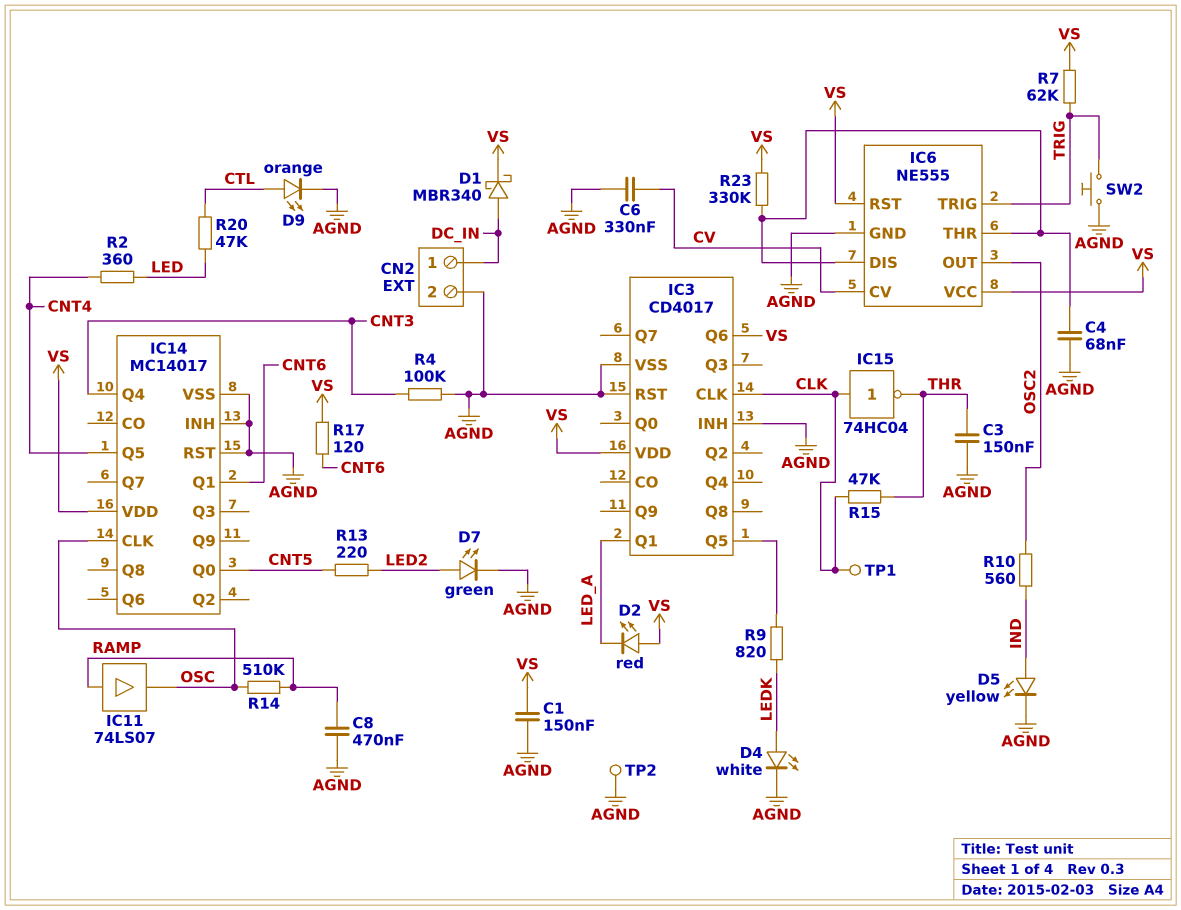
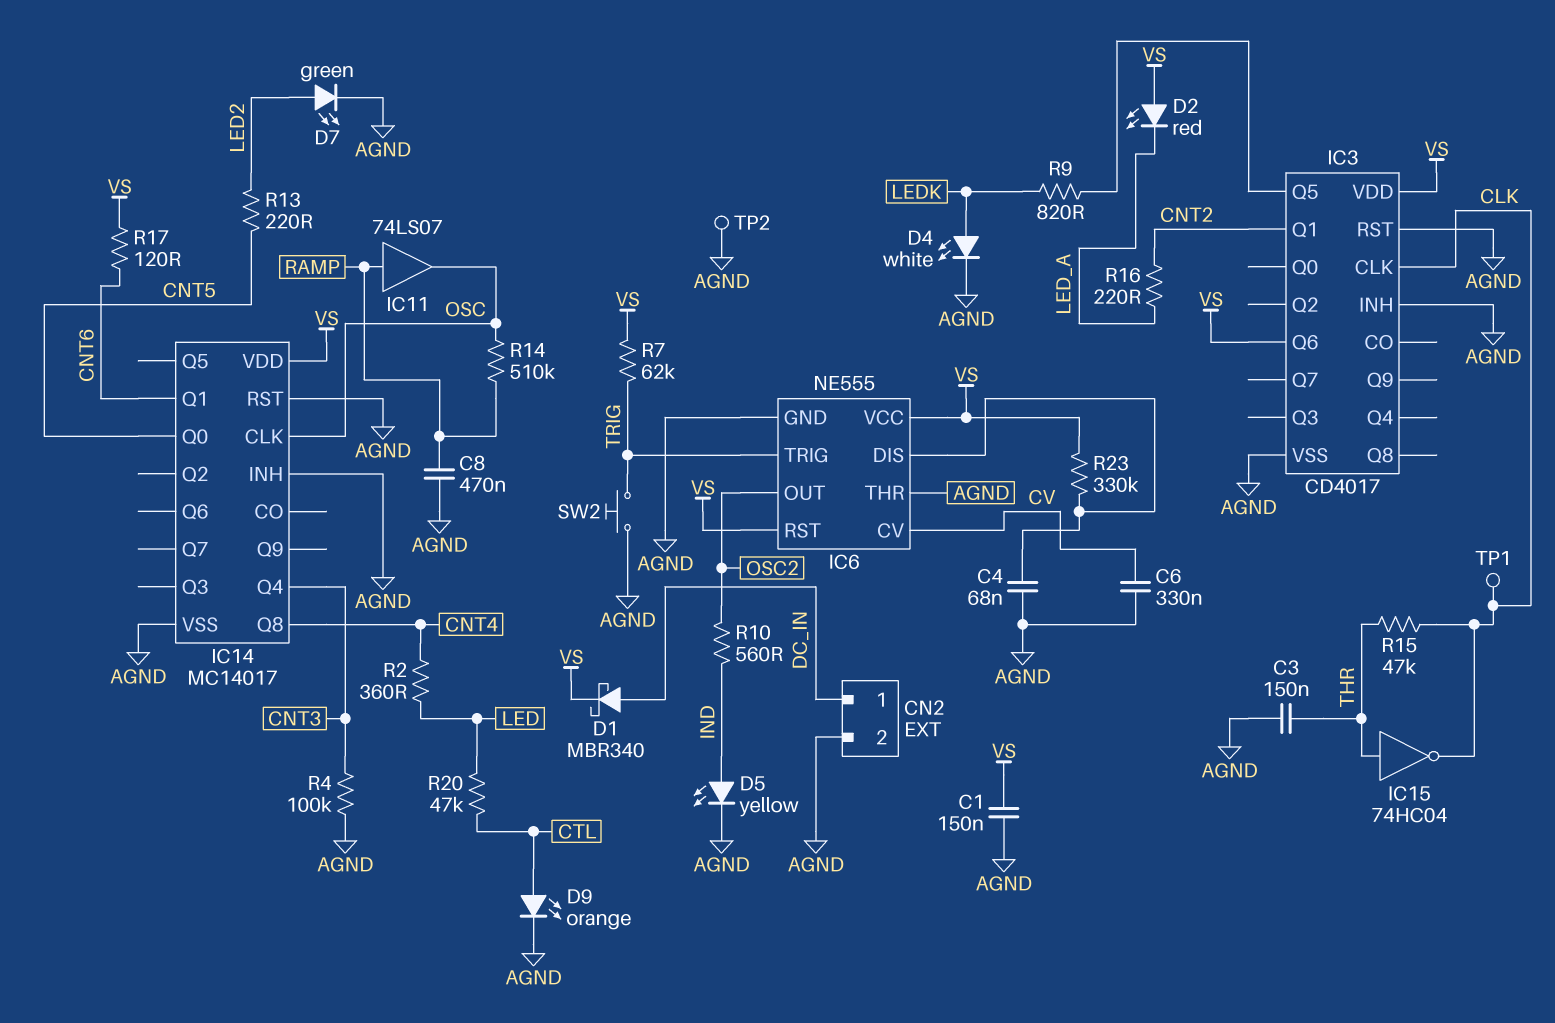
IC3 pin Q1: LED_A -> CNT2
IC6 pin THR: IC6/DIS -> AGND
IC14 pin Q5: CNT4 -> none
IC14 pin Q8: none -> CNT4
IC15: NOT 74HC04 (in CLK, out THR) -> NOT 74HC04 (in THR, out CLK)
R16: none -> 220 (CNT2, LED_A)

